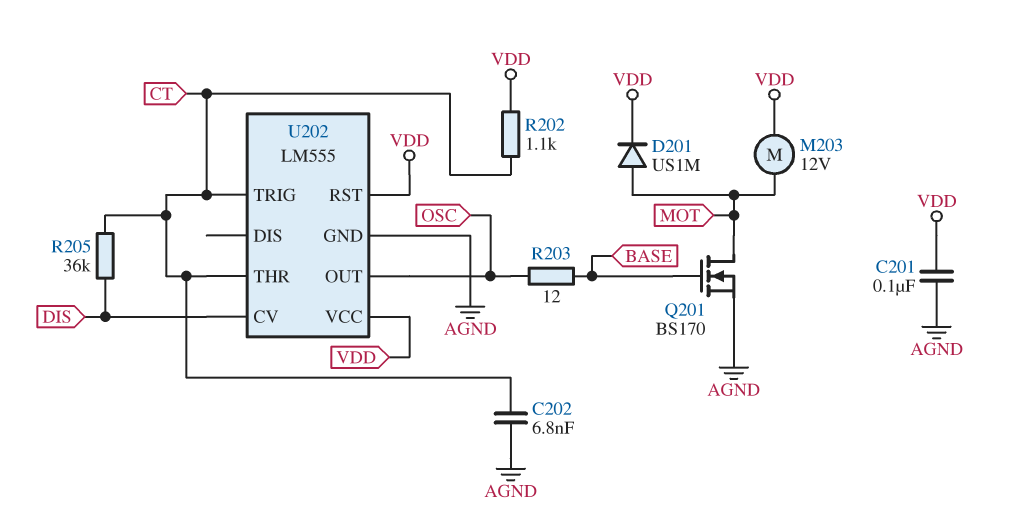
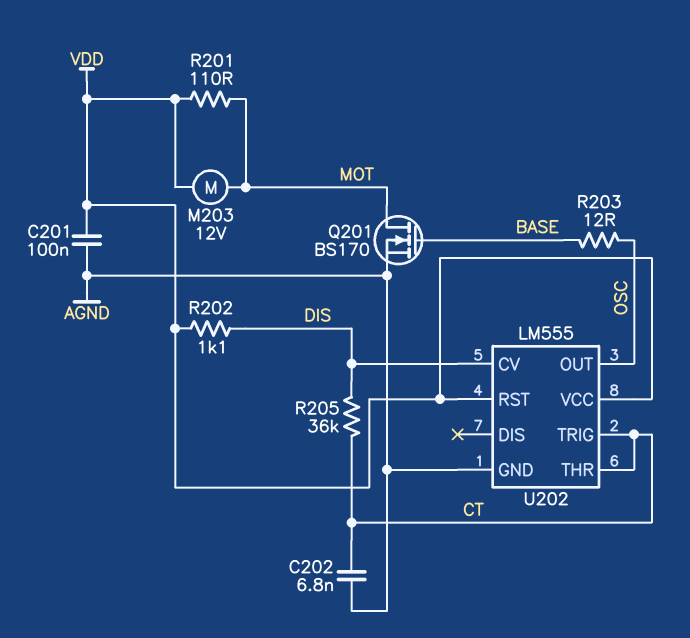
D201: diode US1M (A MOT, K VDD) -> none
R201: none -> 110 (MOT, VDD)
R202: 1.1k (CT, VDD) -> 1.1k (DIS, VDD)

